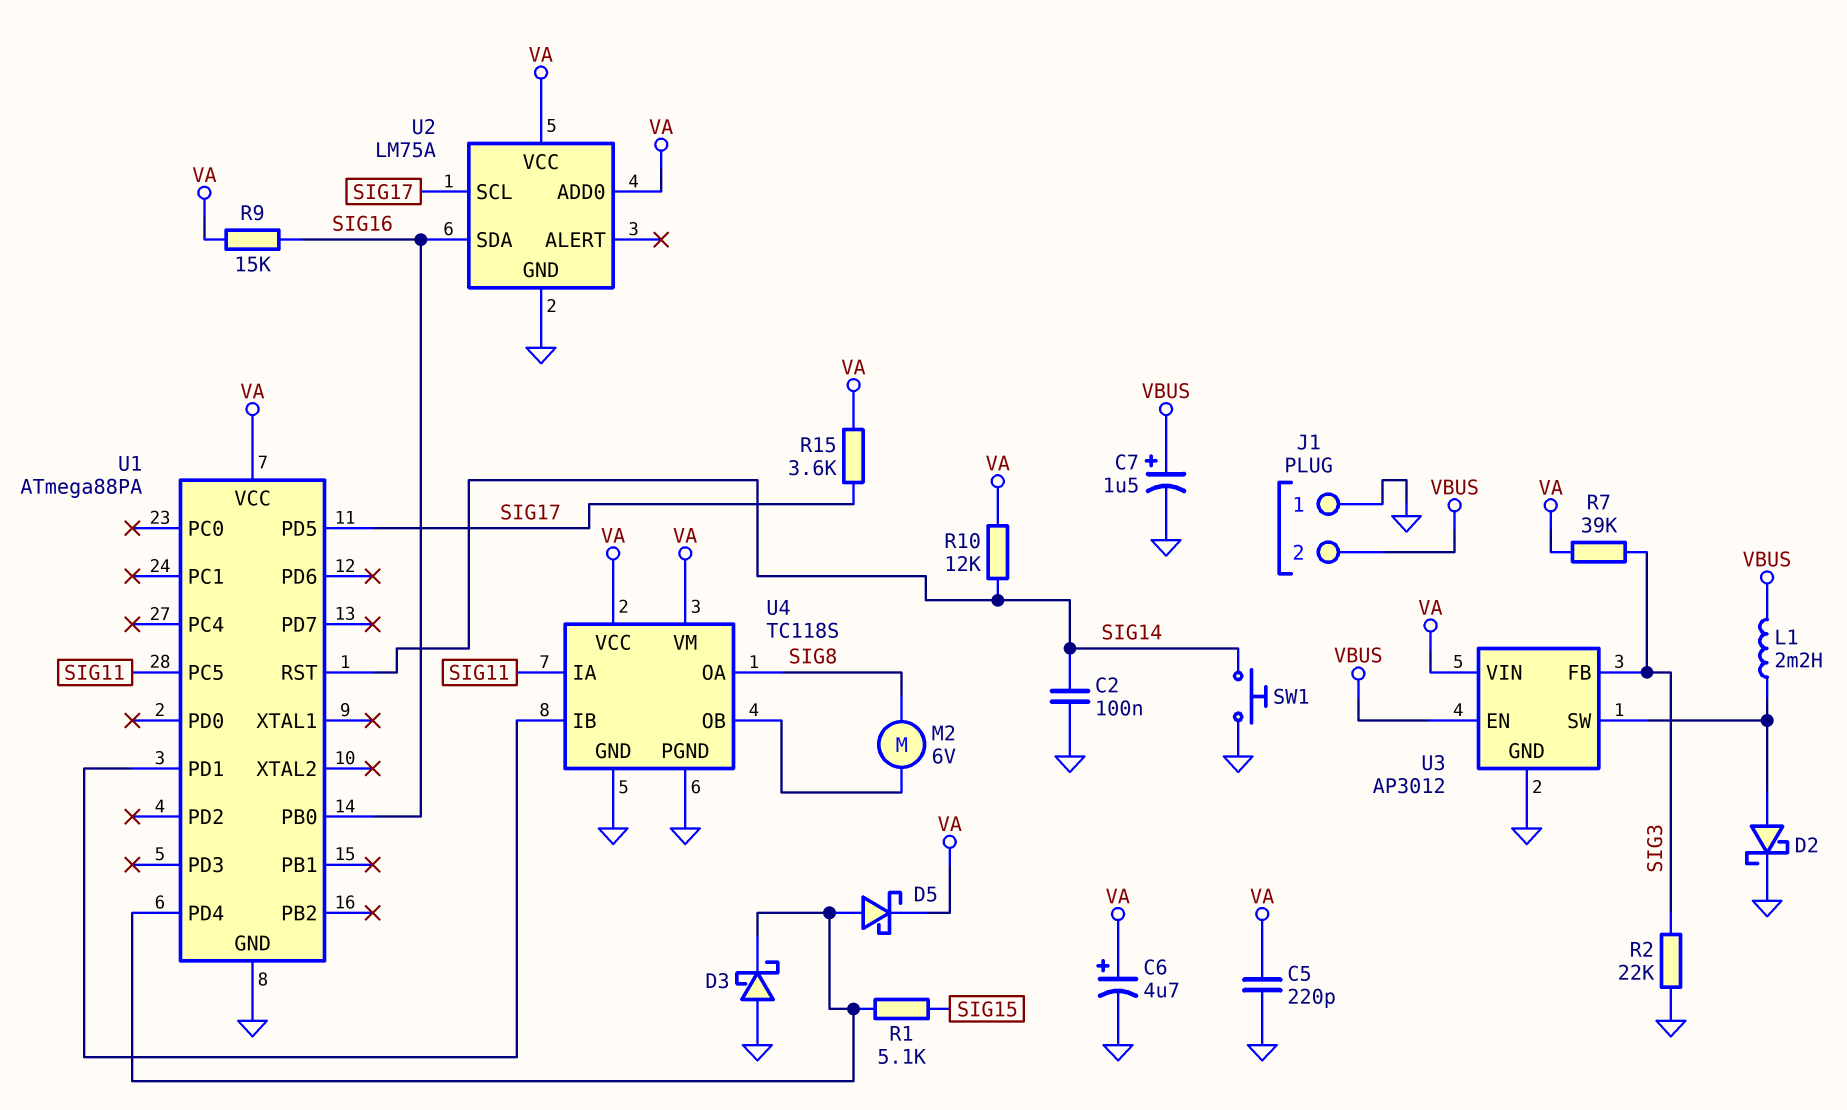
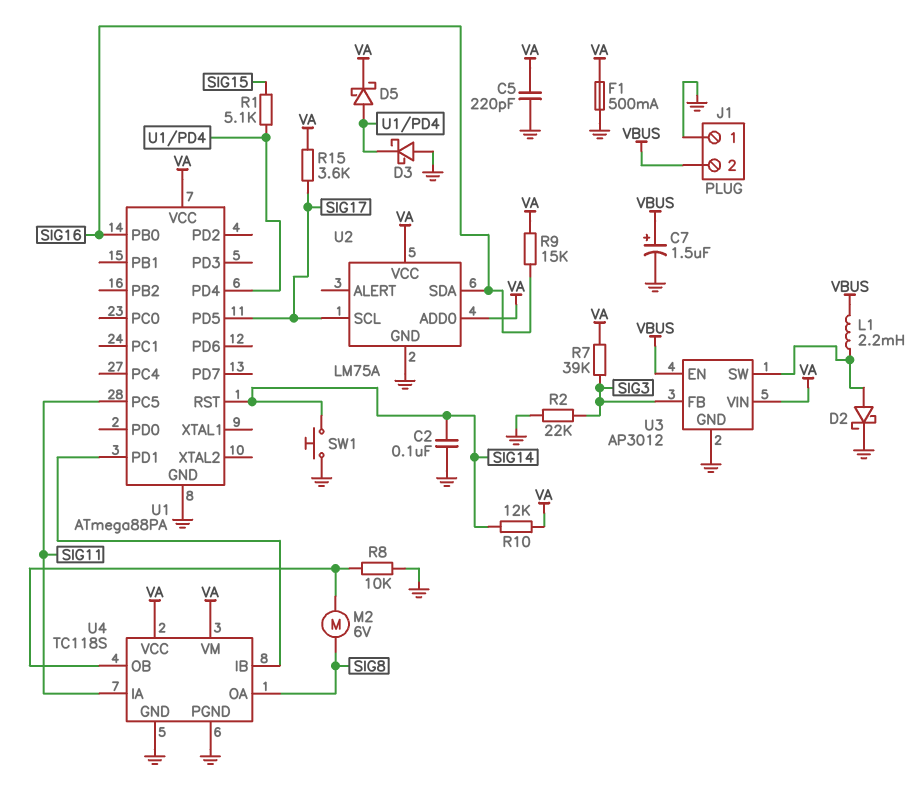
C6: 4.7uF (plus VA, minus GND) -> none
F1: none -> 500mA (GND, VA)
R8: none -> 10k (GND, U4/OB)

